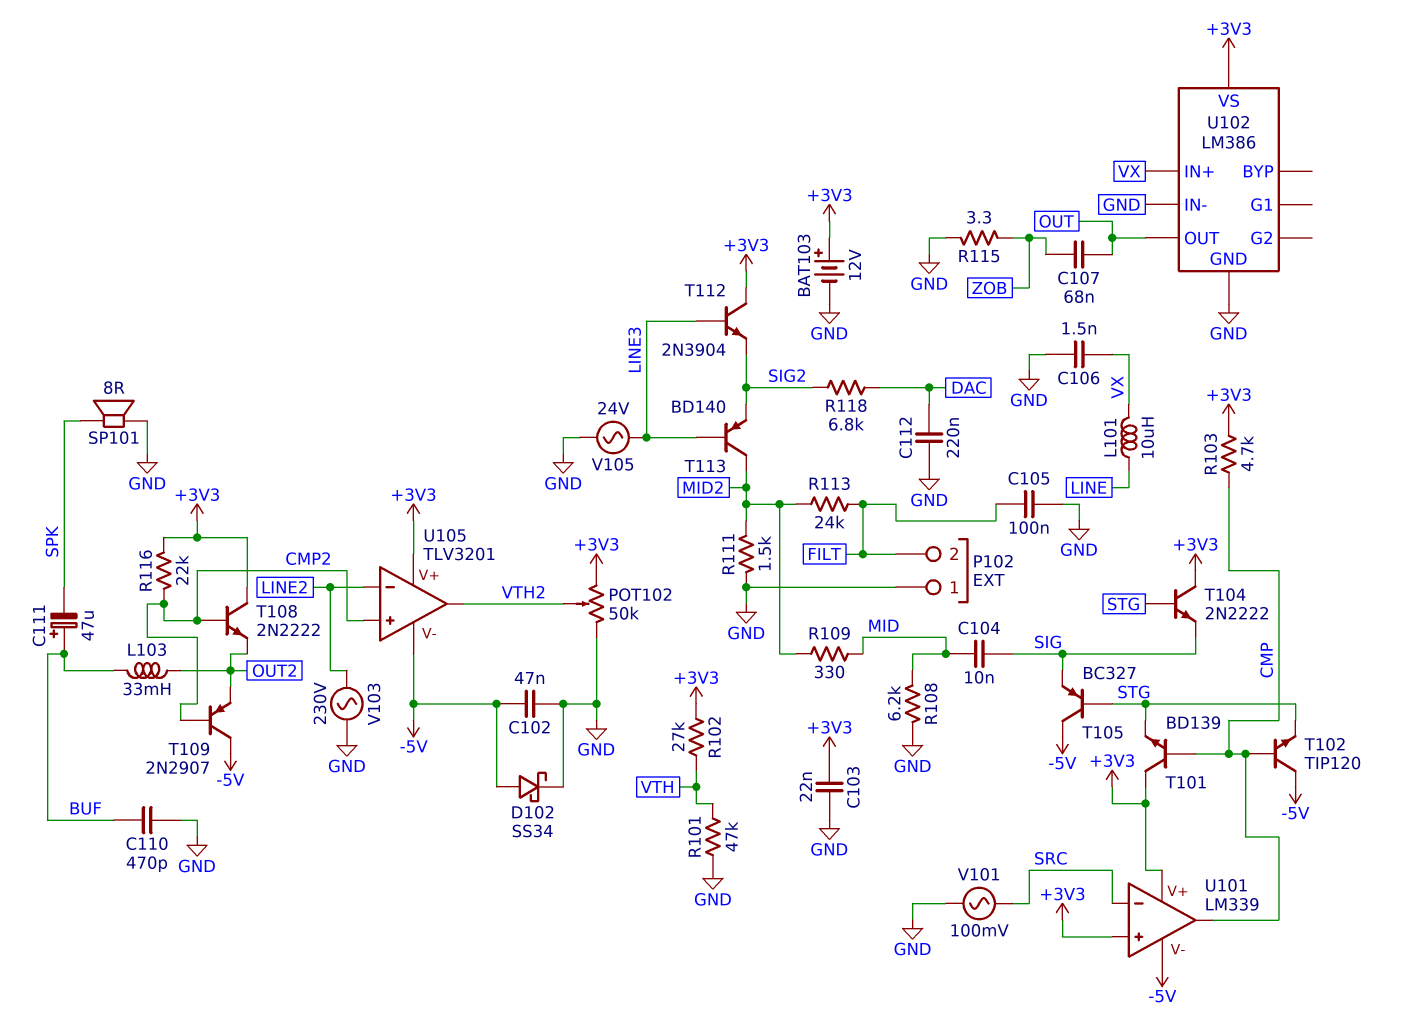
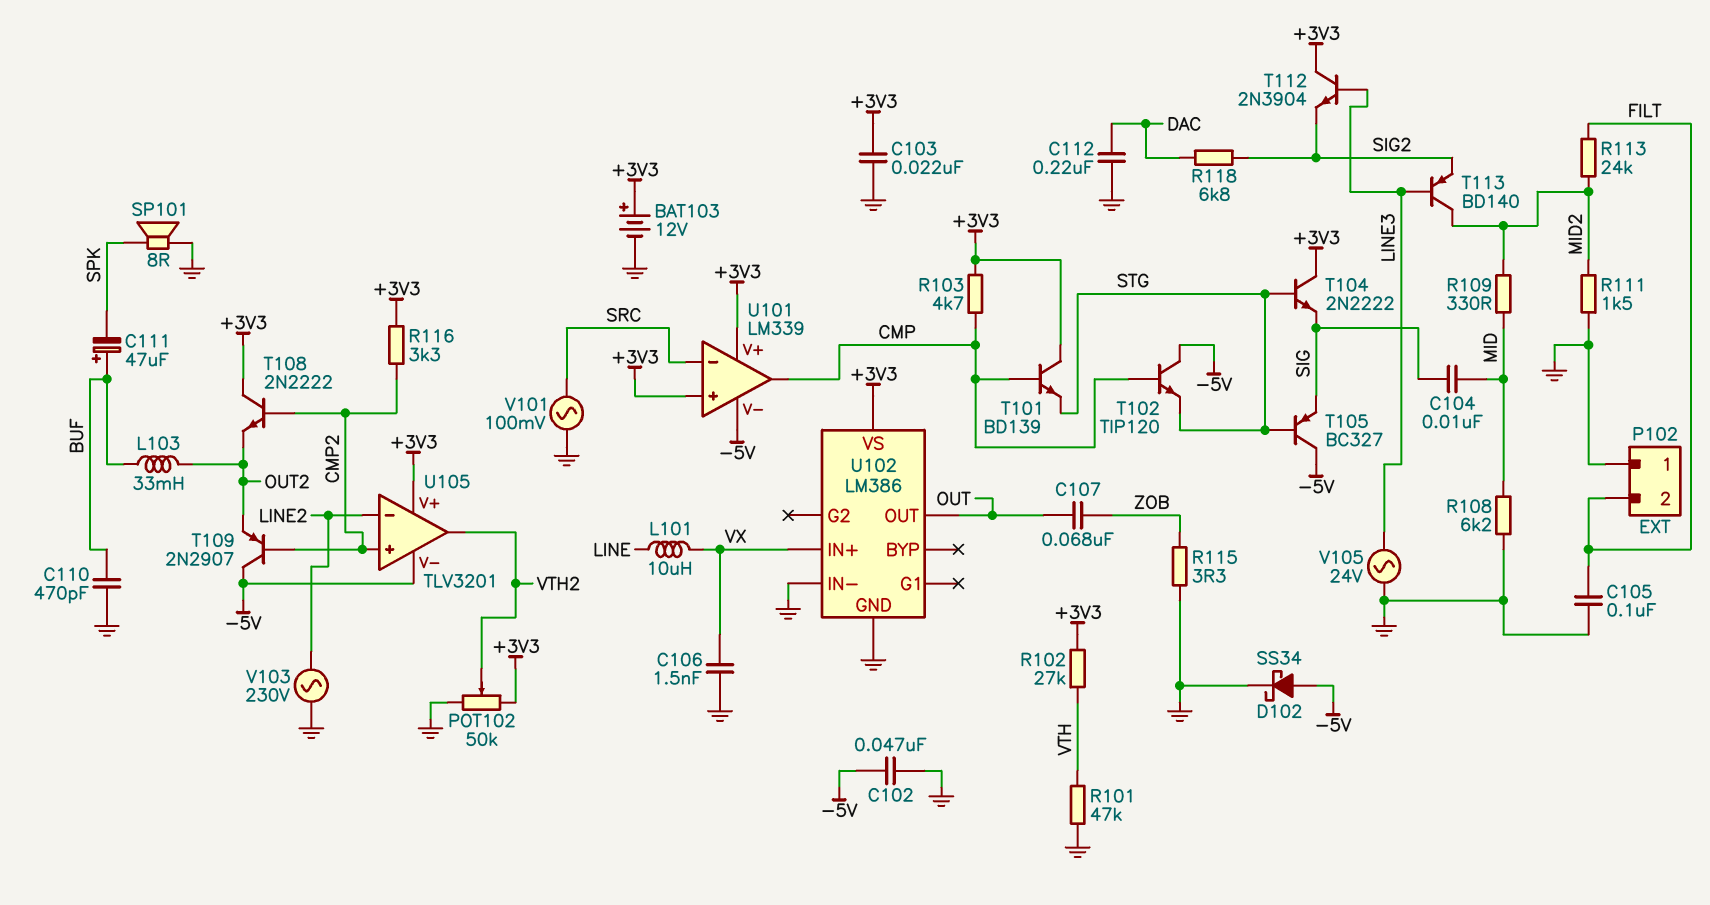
R116: 22k (+3V3, CMP2) -> 3.3k (+3V3, CMP2)

